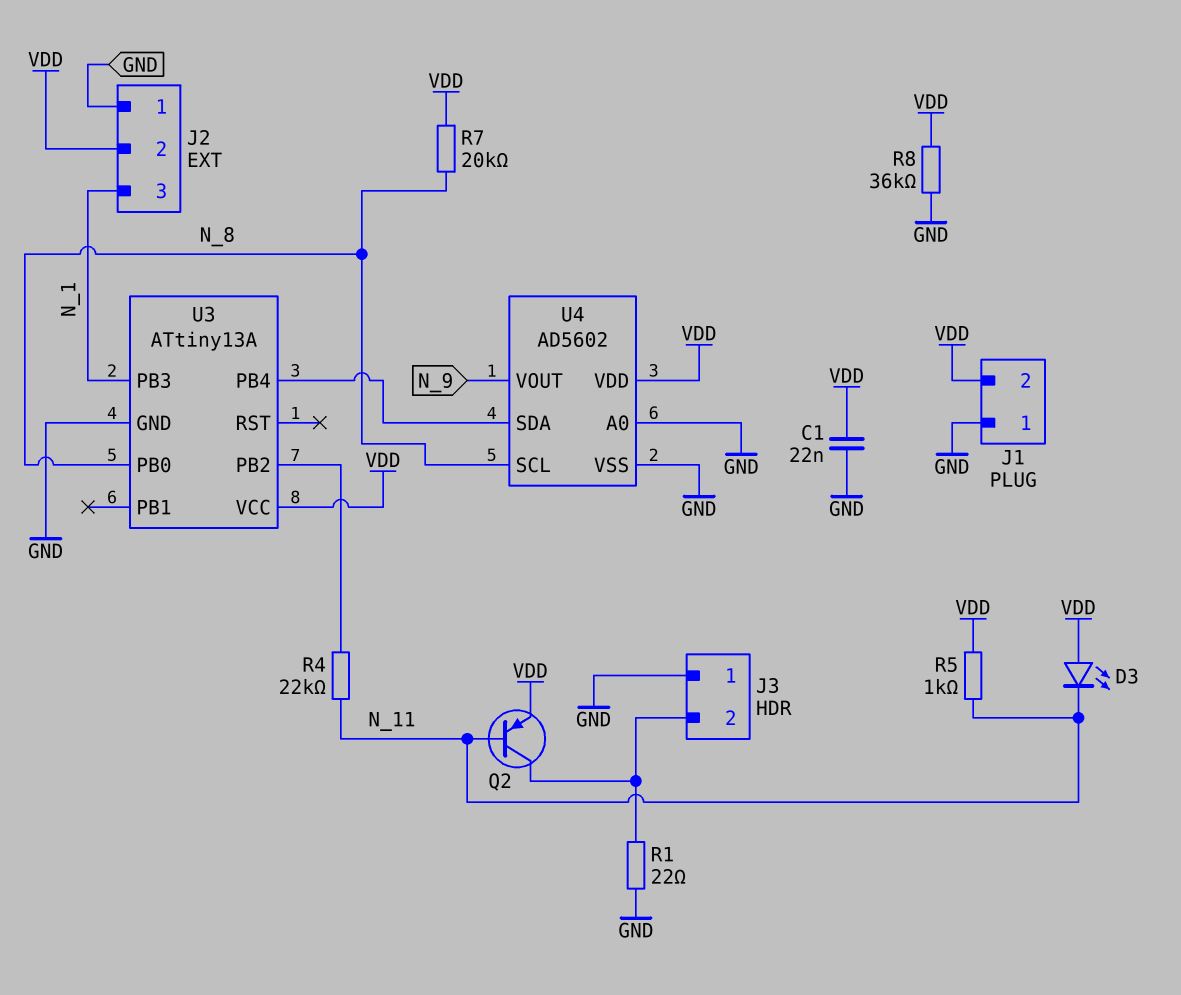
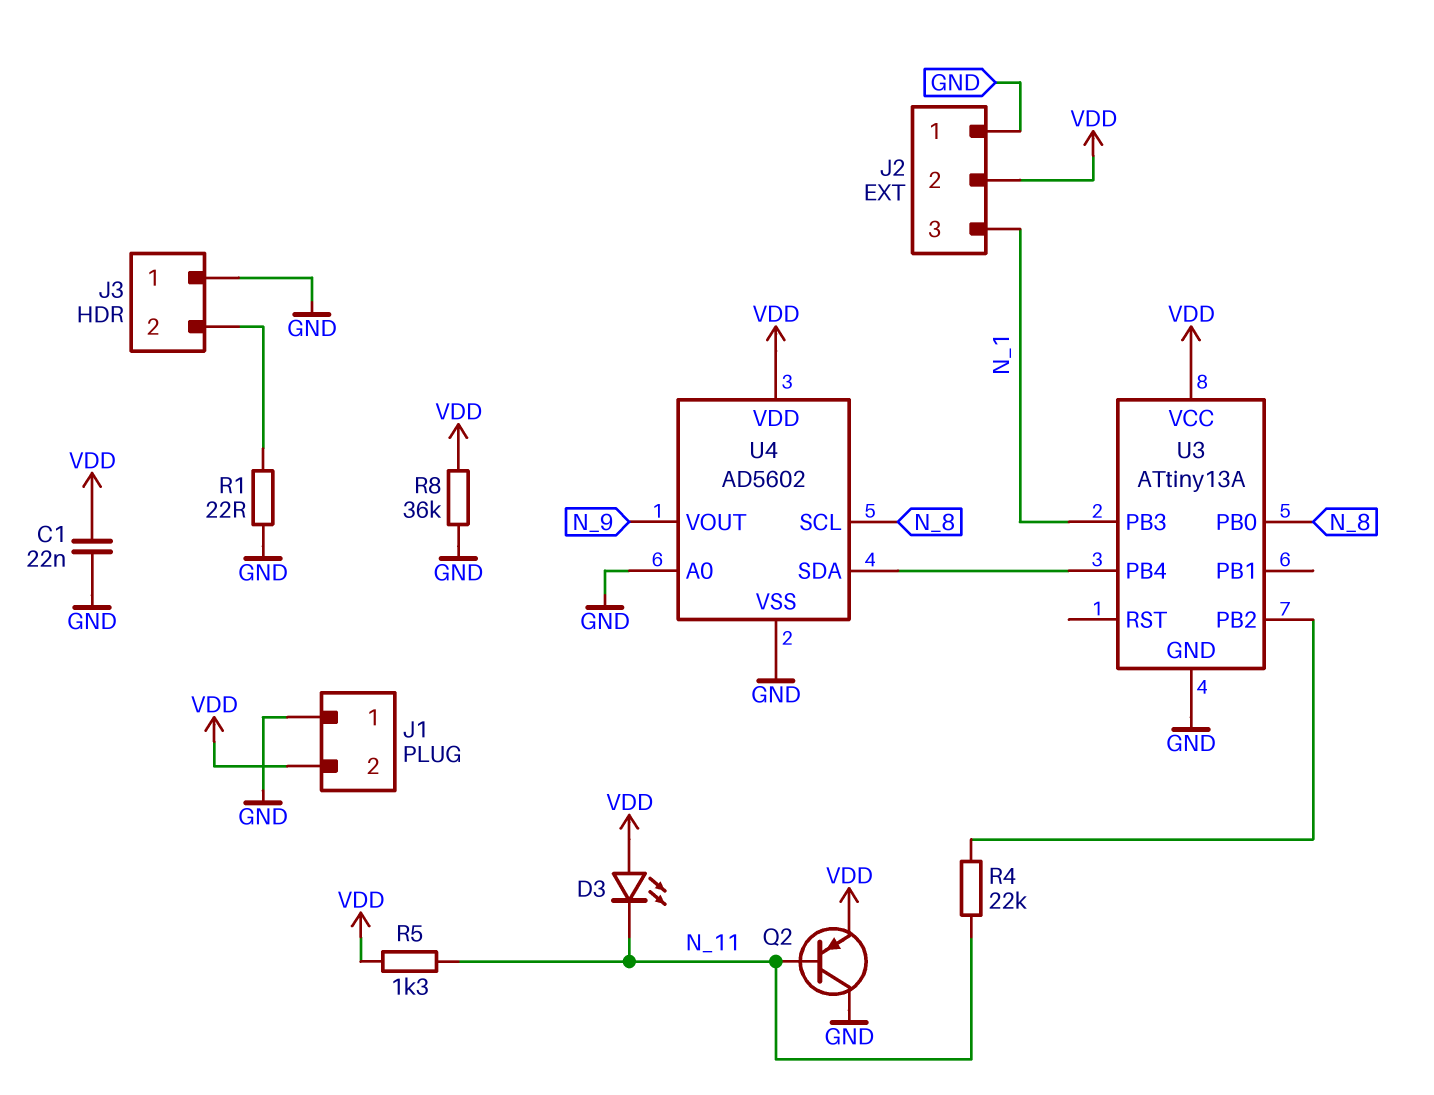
Q2: PNP (B N_11, C J3/2, E VDD) -> PNP (B N_11, C GND, E VDD)
R5: 1k (N_11, VDD) -> 1.3k (N_11, VDD)
R7: 20k (N_8, VDD) -> none

